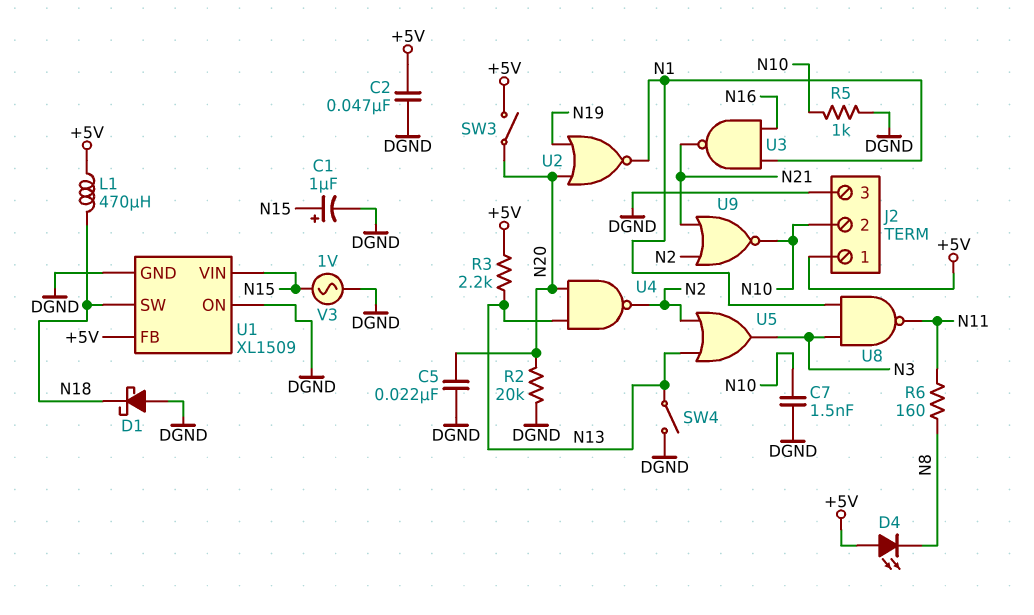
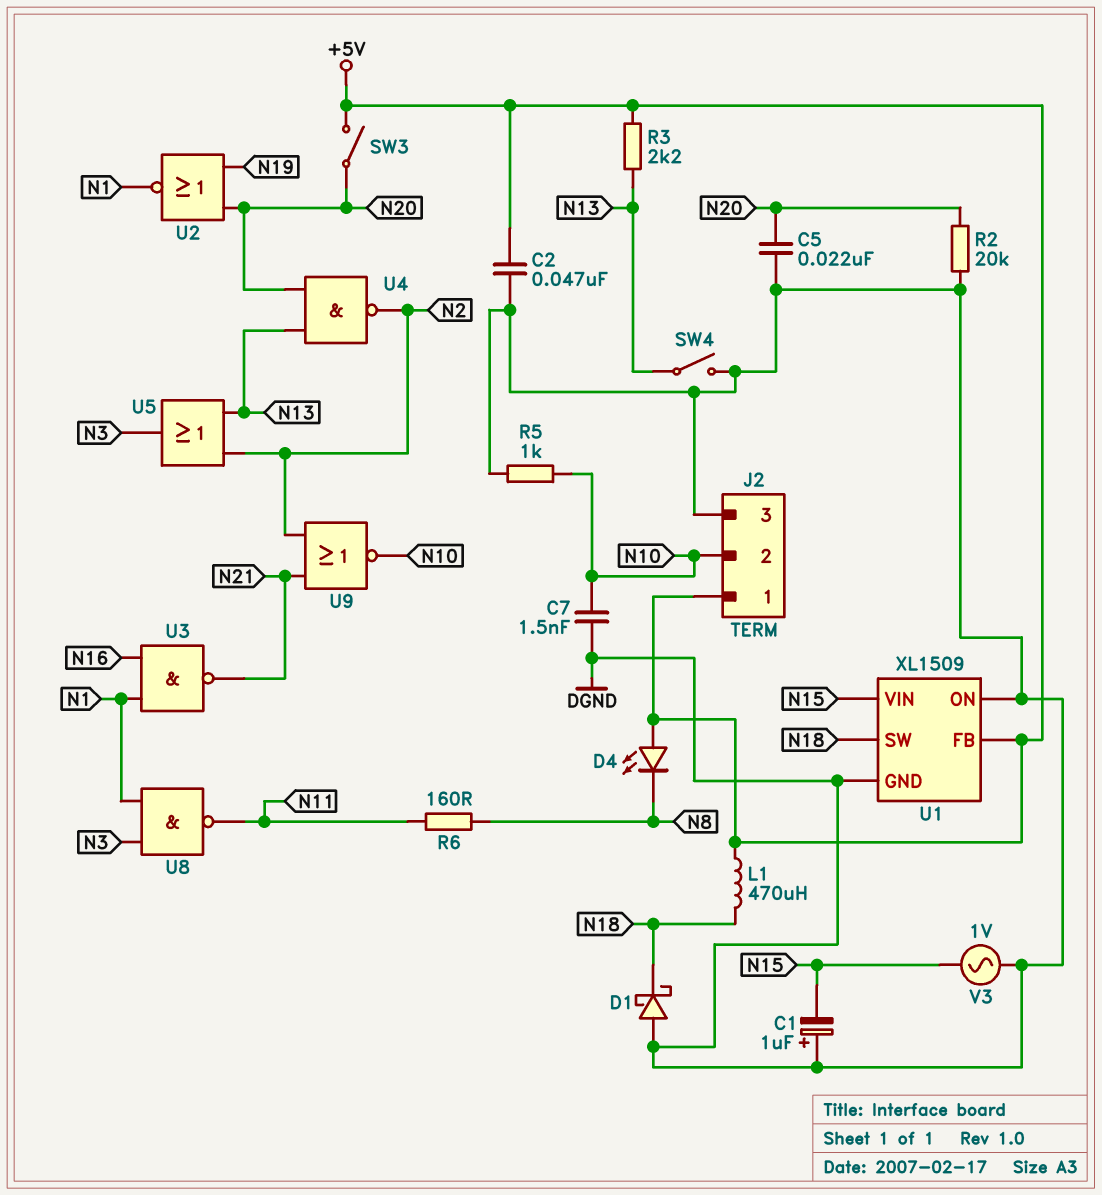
C1: 1uF (plus N15, minus DGND) -> 1uF (plus DGND, minus N15)

